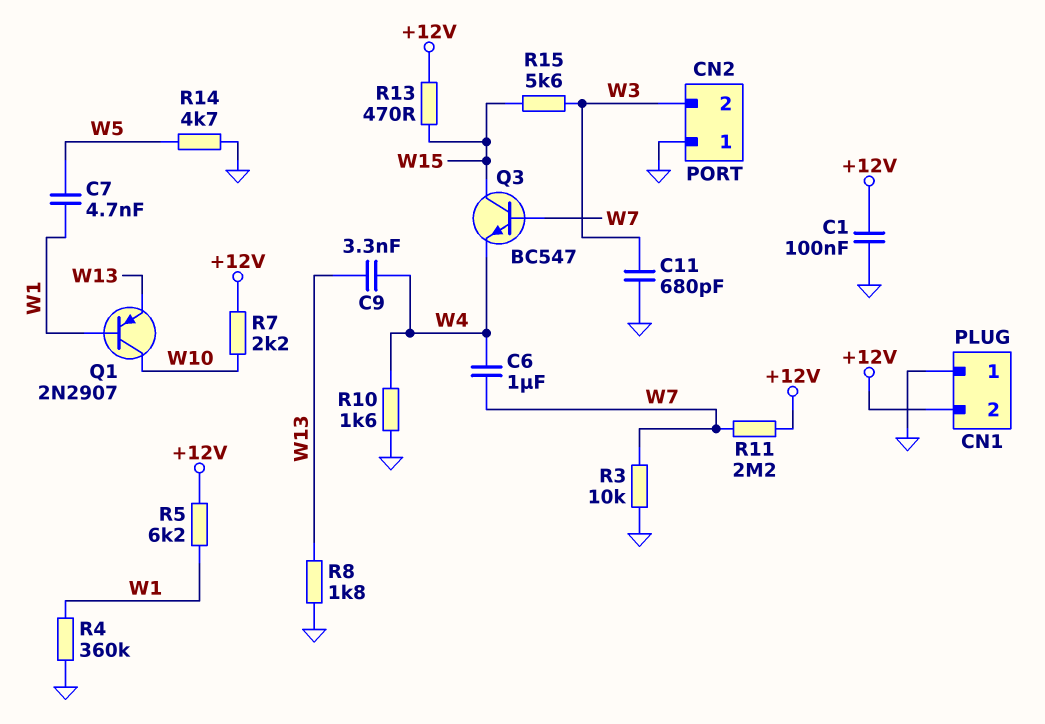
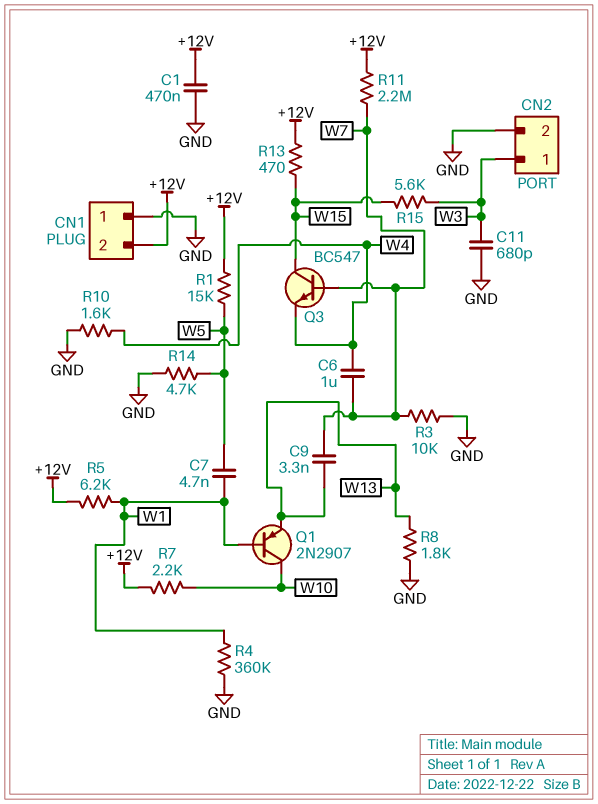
C1: 100nF (+12V, GND) -> 470nF (+12V, GND)
C9: 3.3nF (W4, W13) -> 3.3nF (W7, W13)
CN2 pin 1: GND -> W3
CN2 pin 2: W3 -> GND
R1: none -> 15k (+12V, W5)

